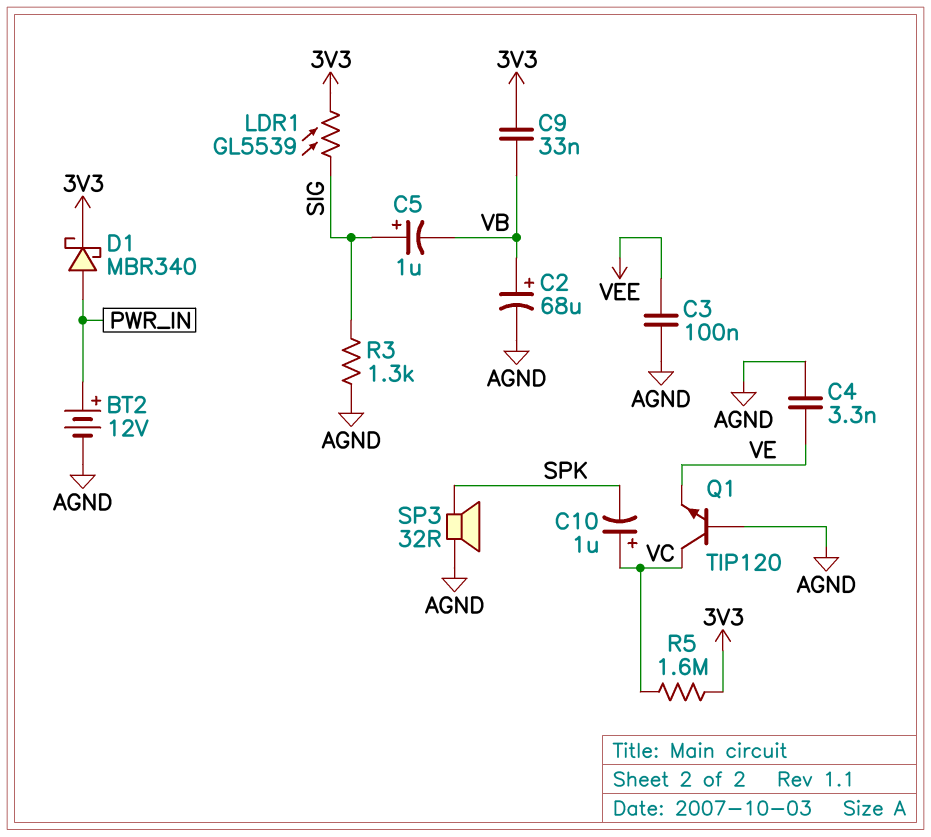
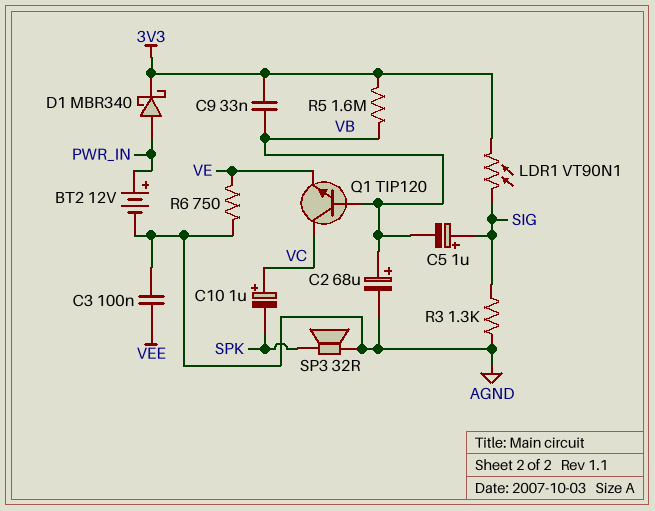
C4: 3.3nF (AGND, VE) -> none
LDR1: GL5539 (3V3, SIG) -> VT90N1 (3V3, SIG)
Q1: NPN TIP120 (B AGND, C VC, E VE) -> NPN TIP120 (B VB, C VC, E VE)
R5: 1.6M (3V3, VC) -> 1.6M (3V3, VB)
R6: none -> 750 (AGND, VE)

